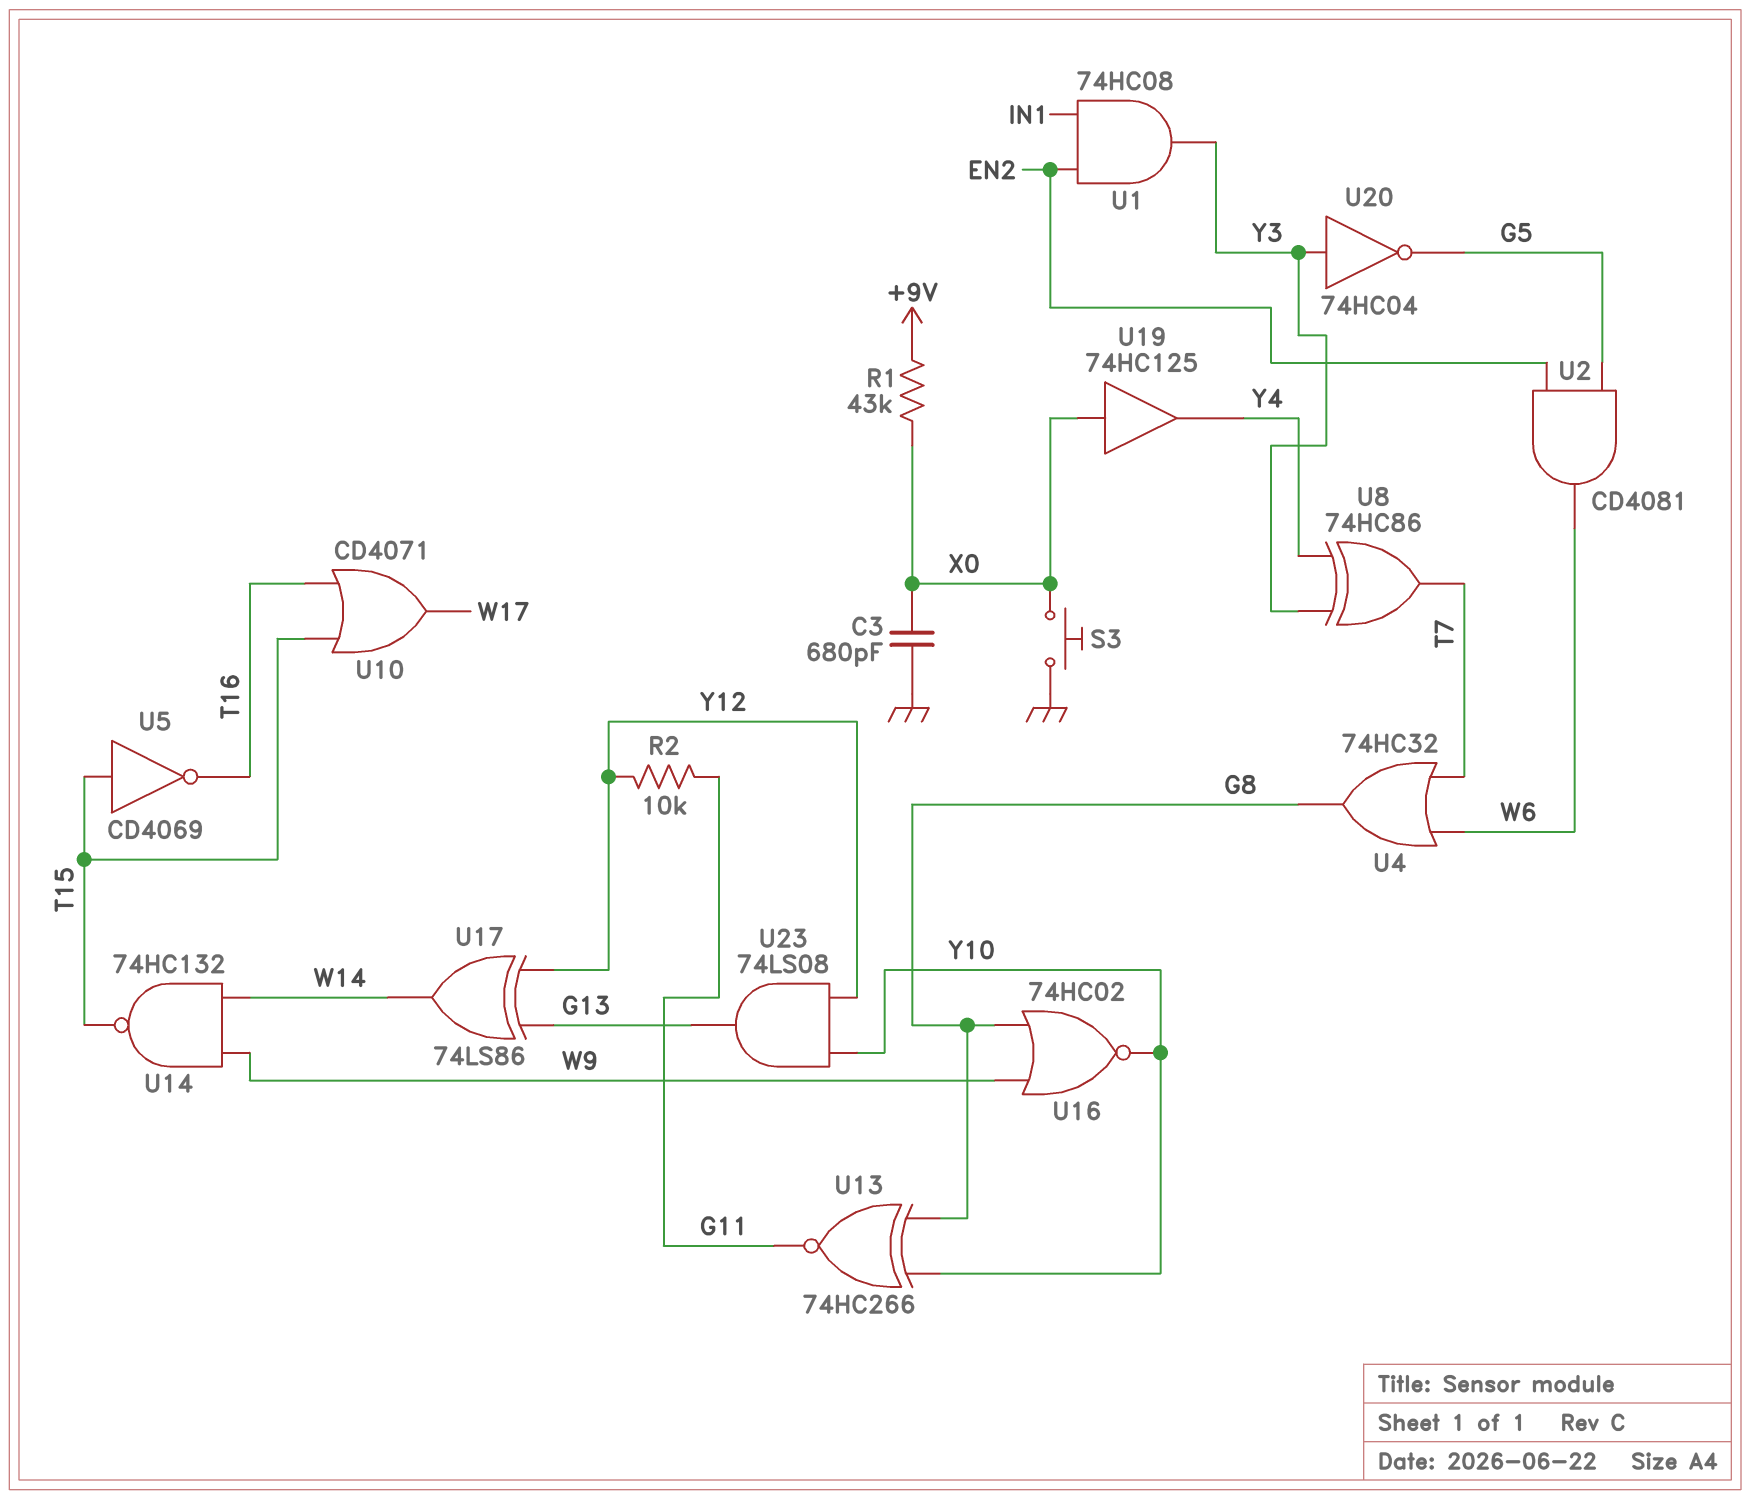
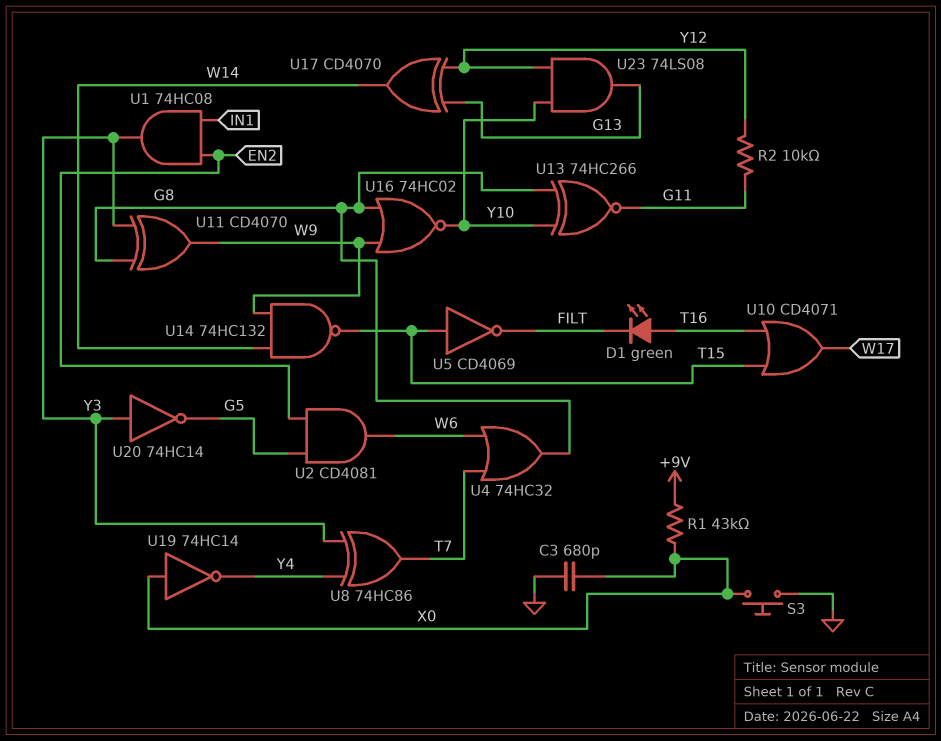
D1: none -> LED green (A T16, K FILT)
U5: NOT CD4069 (in T15, out T16) -> NOT CD4069 (in T15, out FILT)
U11: none -> XOR CD4070 (in G8, in Y3, out W9)
U17: XOR 74LS86 (in G13, in Y12, out W14) -> XOR CD4070 (in G13, in Y12, out W14)
U19: buffer 74HC125 (in X0, out Y4) -> NOT 74HC14 (in X0, out Y4)
U20: NOT 74HC04 (in Y3, out G5) -> NOT 74HC14 (in Y3, out G5)

